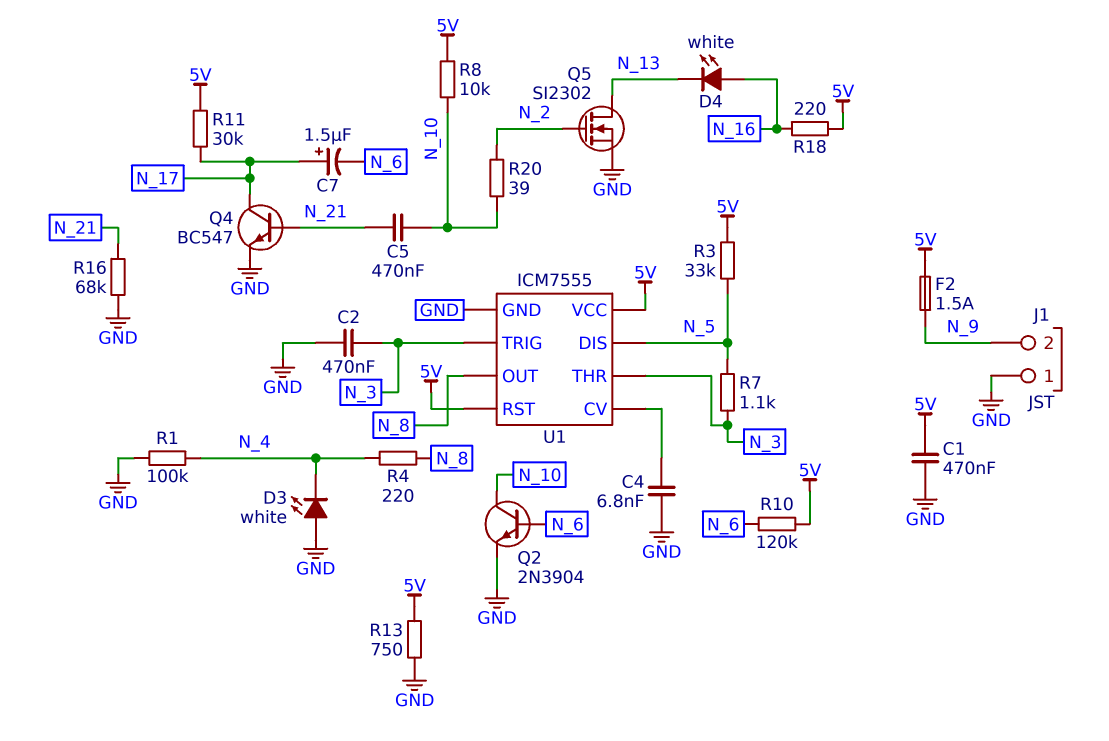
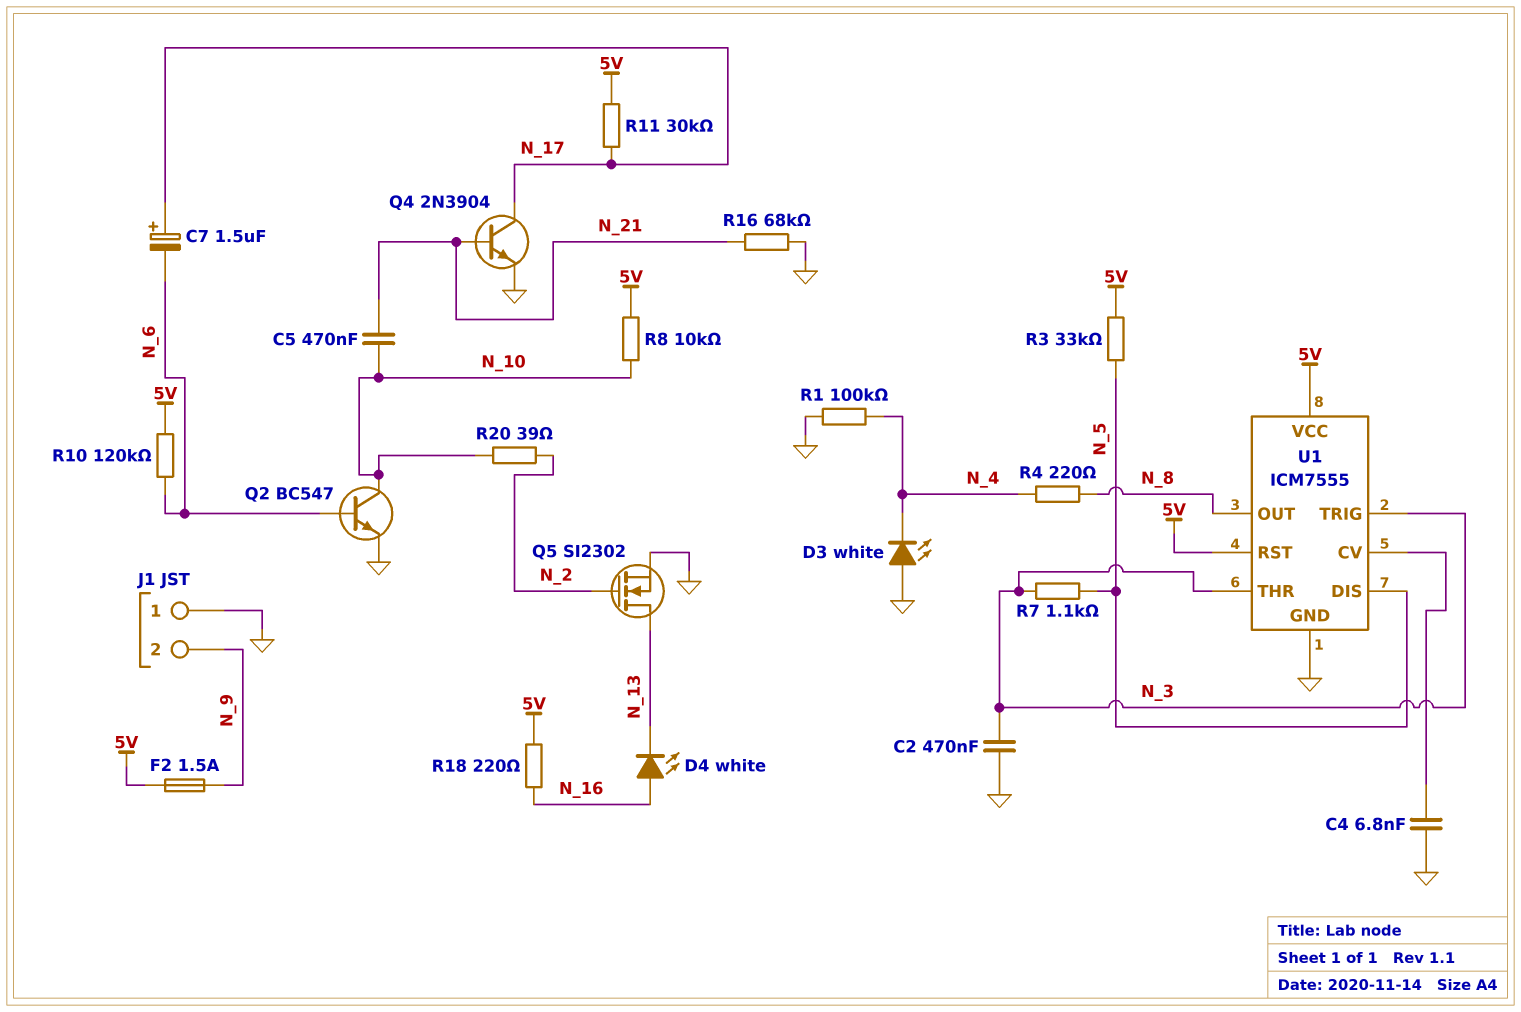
C1: 470nF (5V, GND) -> none
Q2: NPN 2N3904 (B N_6, C N_10, E GND) -> NPN BC547 (B N_6, C N_10, E GND)
Q4: NPN BC547 (B N_21, C N_17, E GND) -> NPN 2N3904 (B N_21, C N_17, E GND)
R13: 750 (5V, GND) -> none

